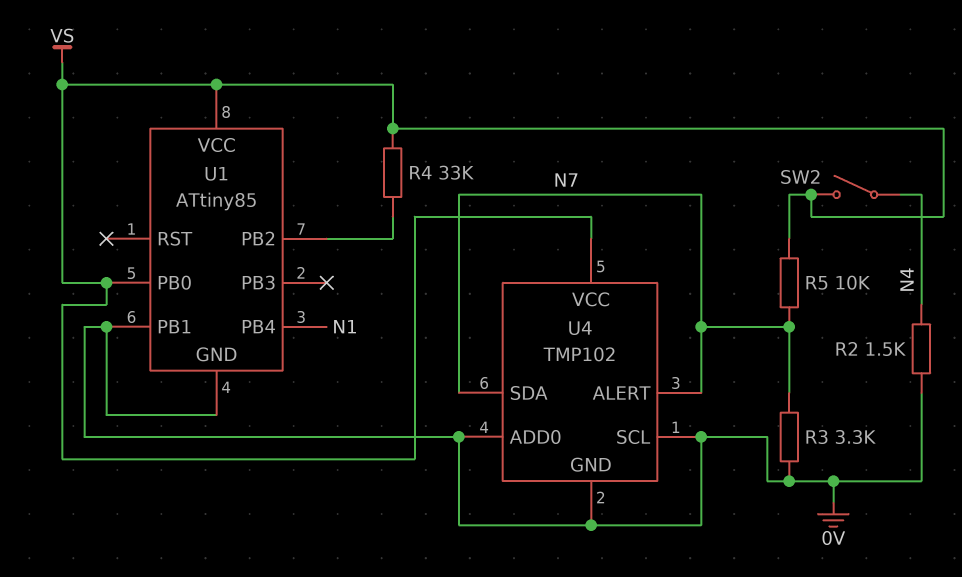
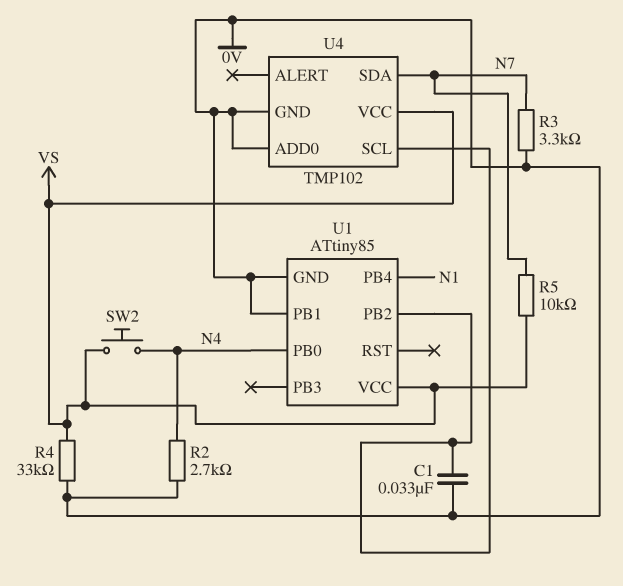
C1: none -> 33nF (0V, U1/PB2)
R2: 1.5k (0V, N4) -> 2.7k (0V, N4)
R4: 33k (U1/PB2, VS) -> 33k (0V, VS)
SW2: switch (N4, VS) -> button (N4, VS)
U1 pin PB0: VS -> N4
U4 pin ALERT: N7 -> none
U4 pin SCL: 0V -> U1/PB2

